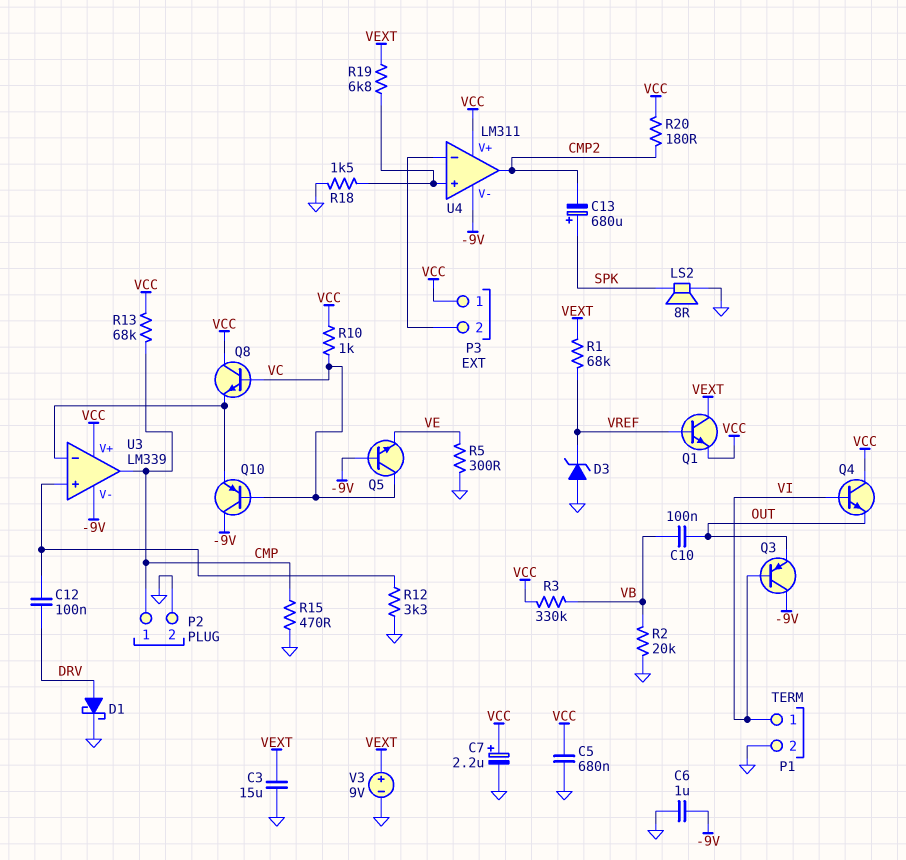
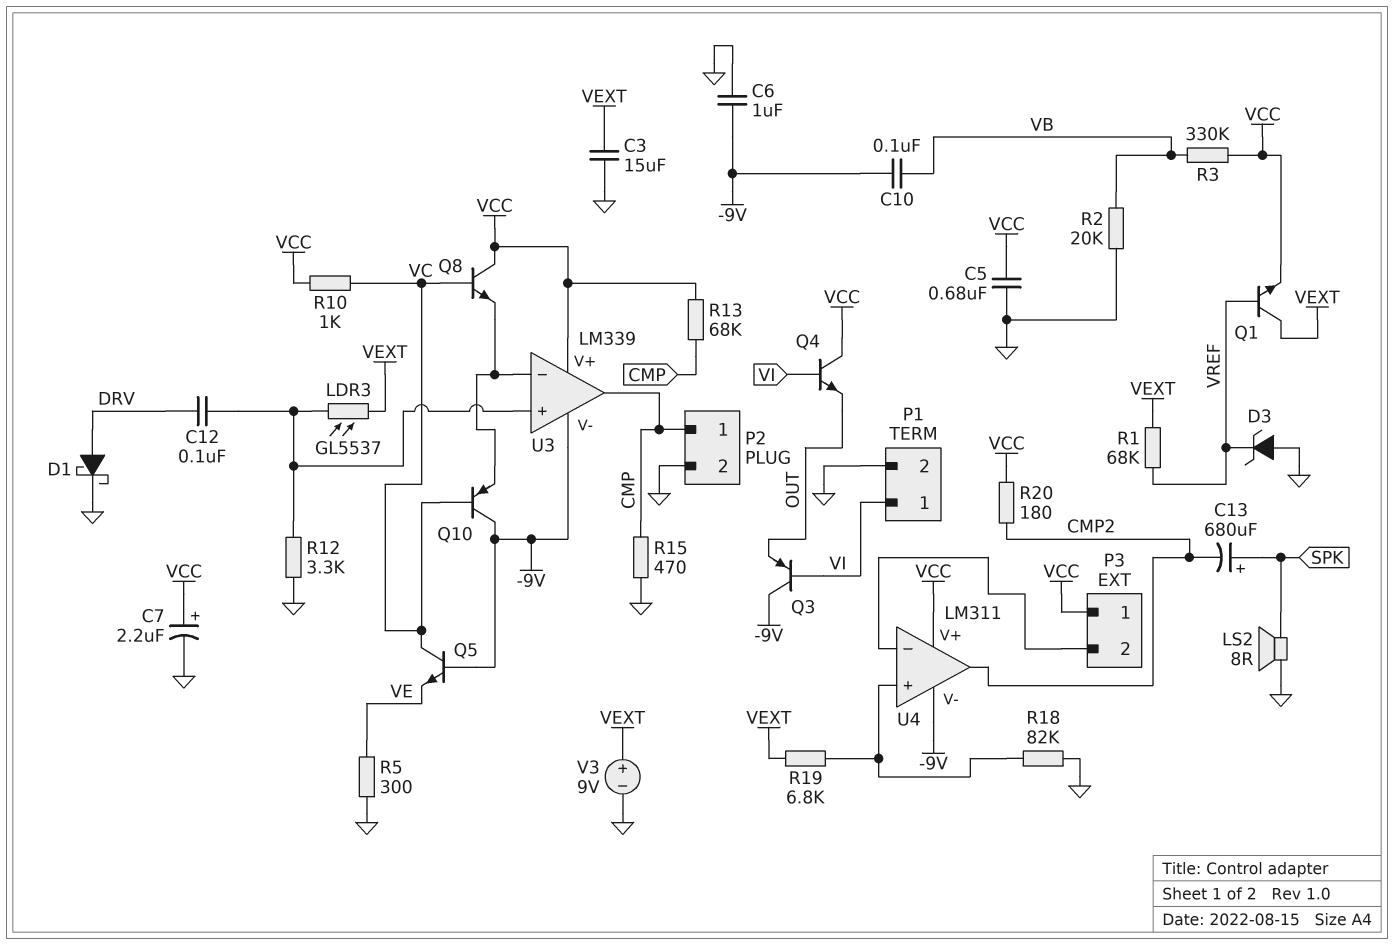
C10: 100nF (OUT, VB) -> 100nF (-9V, VB)
LDR3: none -> GL5537 (U3/in+, VEXT)
R18: 1.5k (GND, U4/in+) -> 82k (GND, U4/in+)

